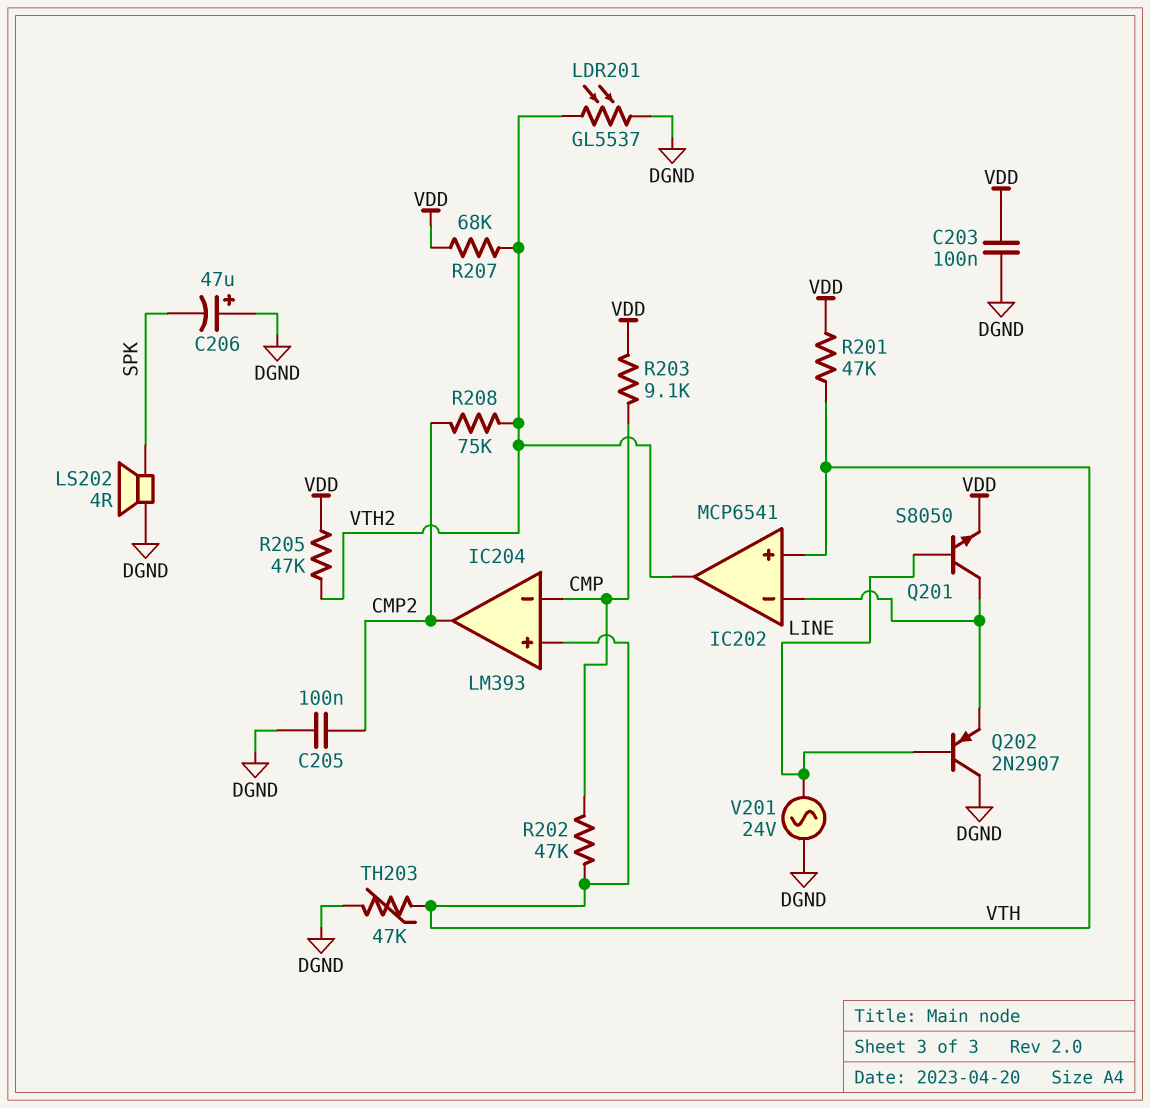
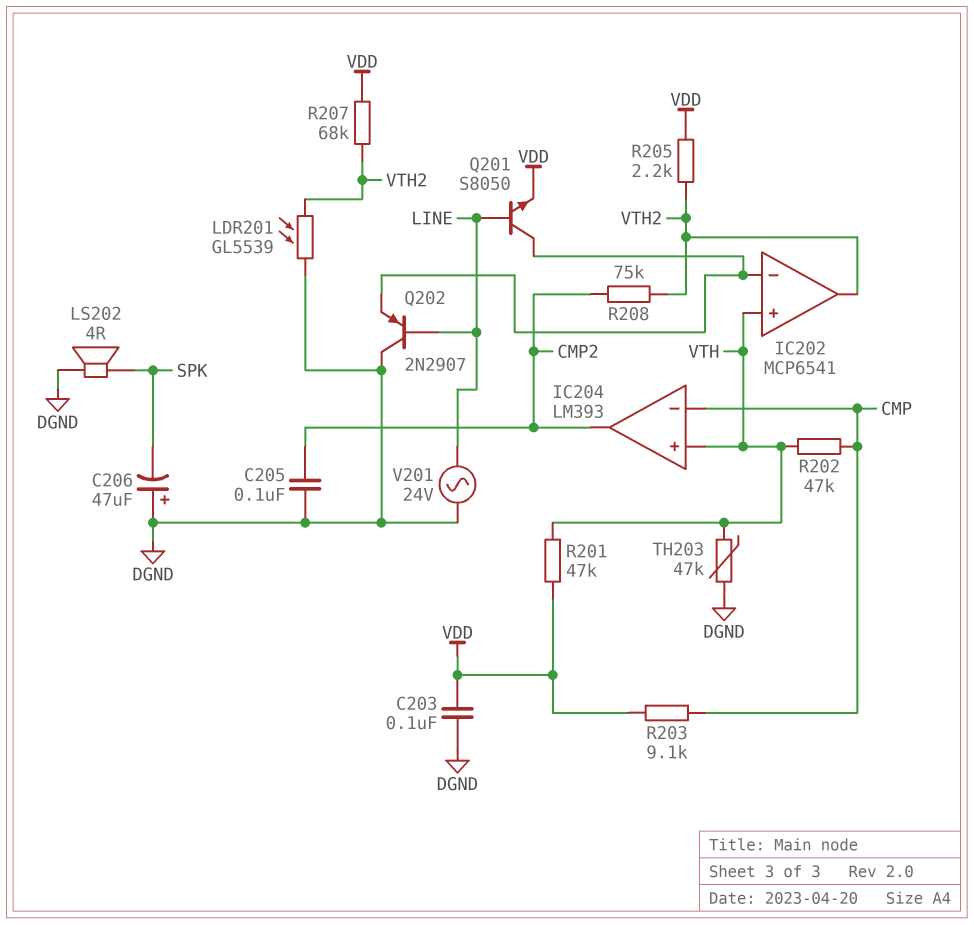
LDR201: GL5537 (DGND, VTH2) -> GL5539 (DGND, VTH2)
R205: 47k (VDD, VTH2) -> 2.2k (VDD, VTH2)

